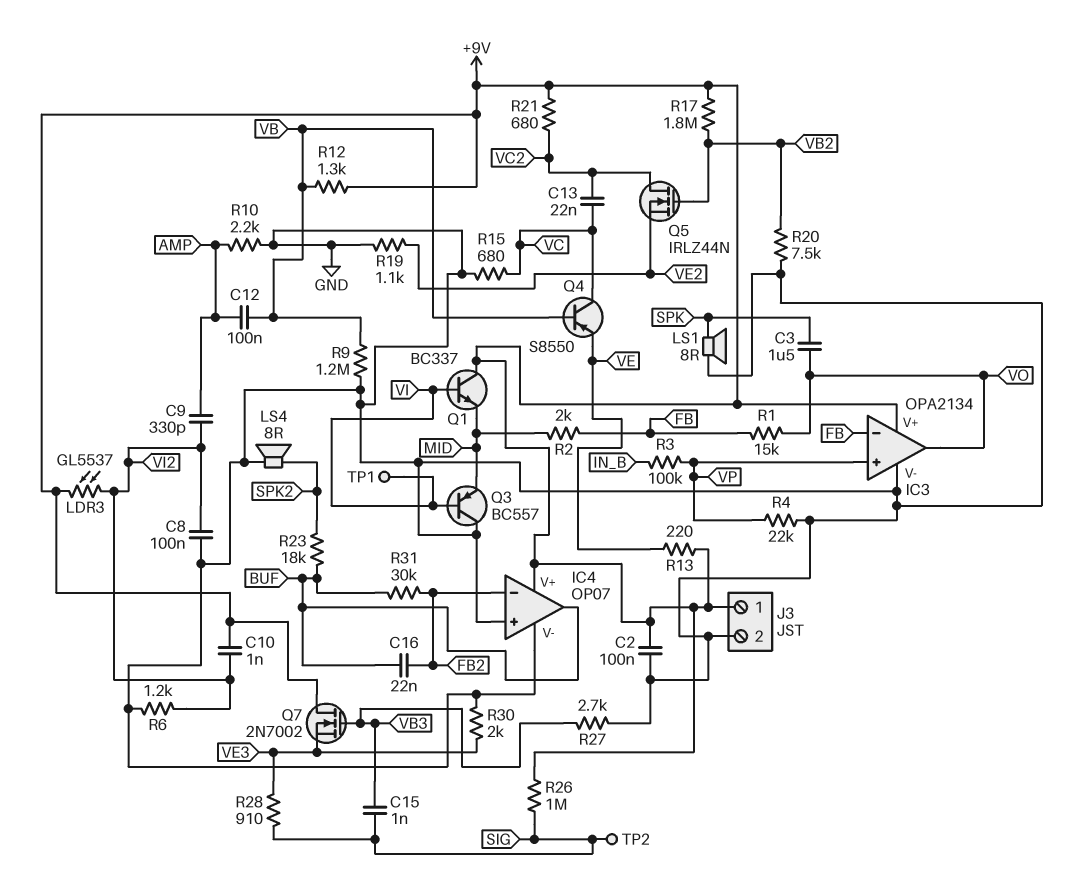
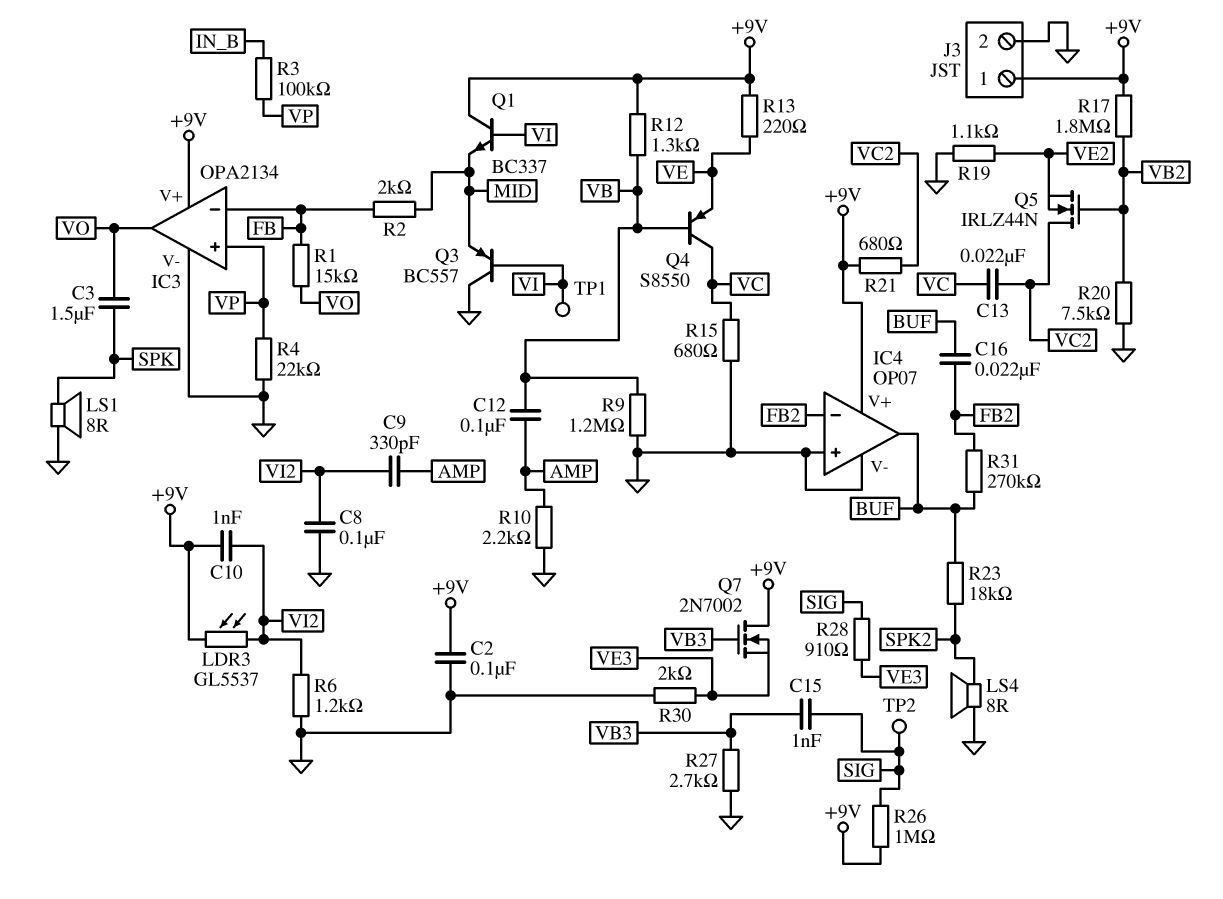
R31: 30k (BUF, FB2) -> 270k (BUF, FB2)

